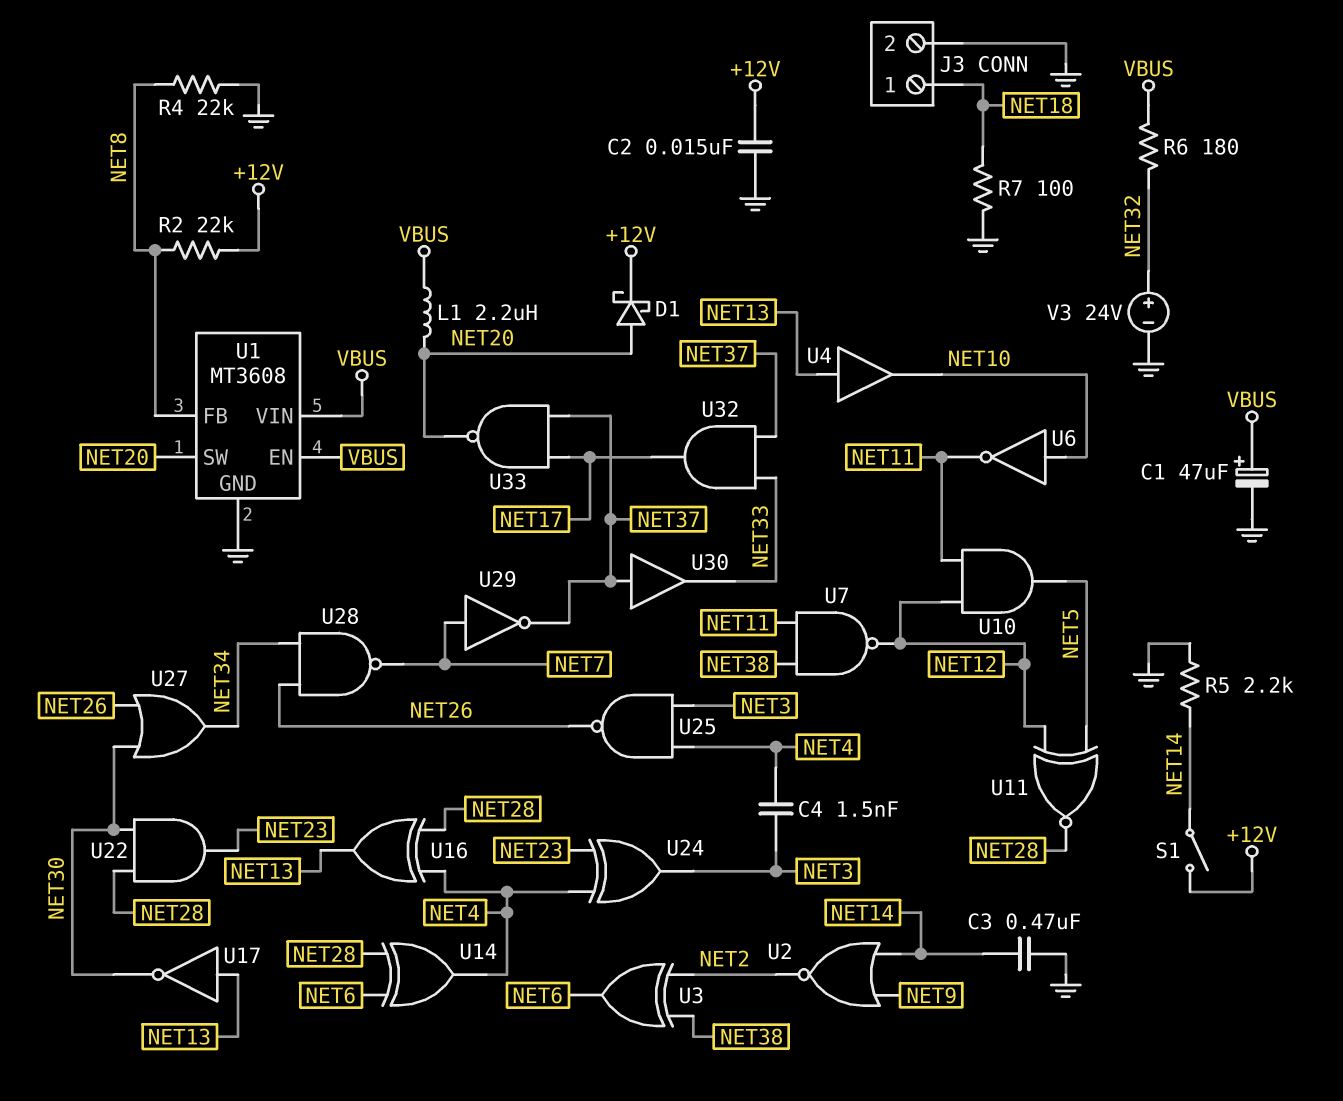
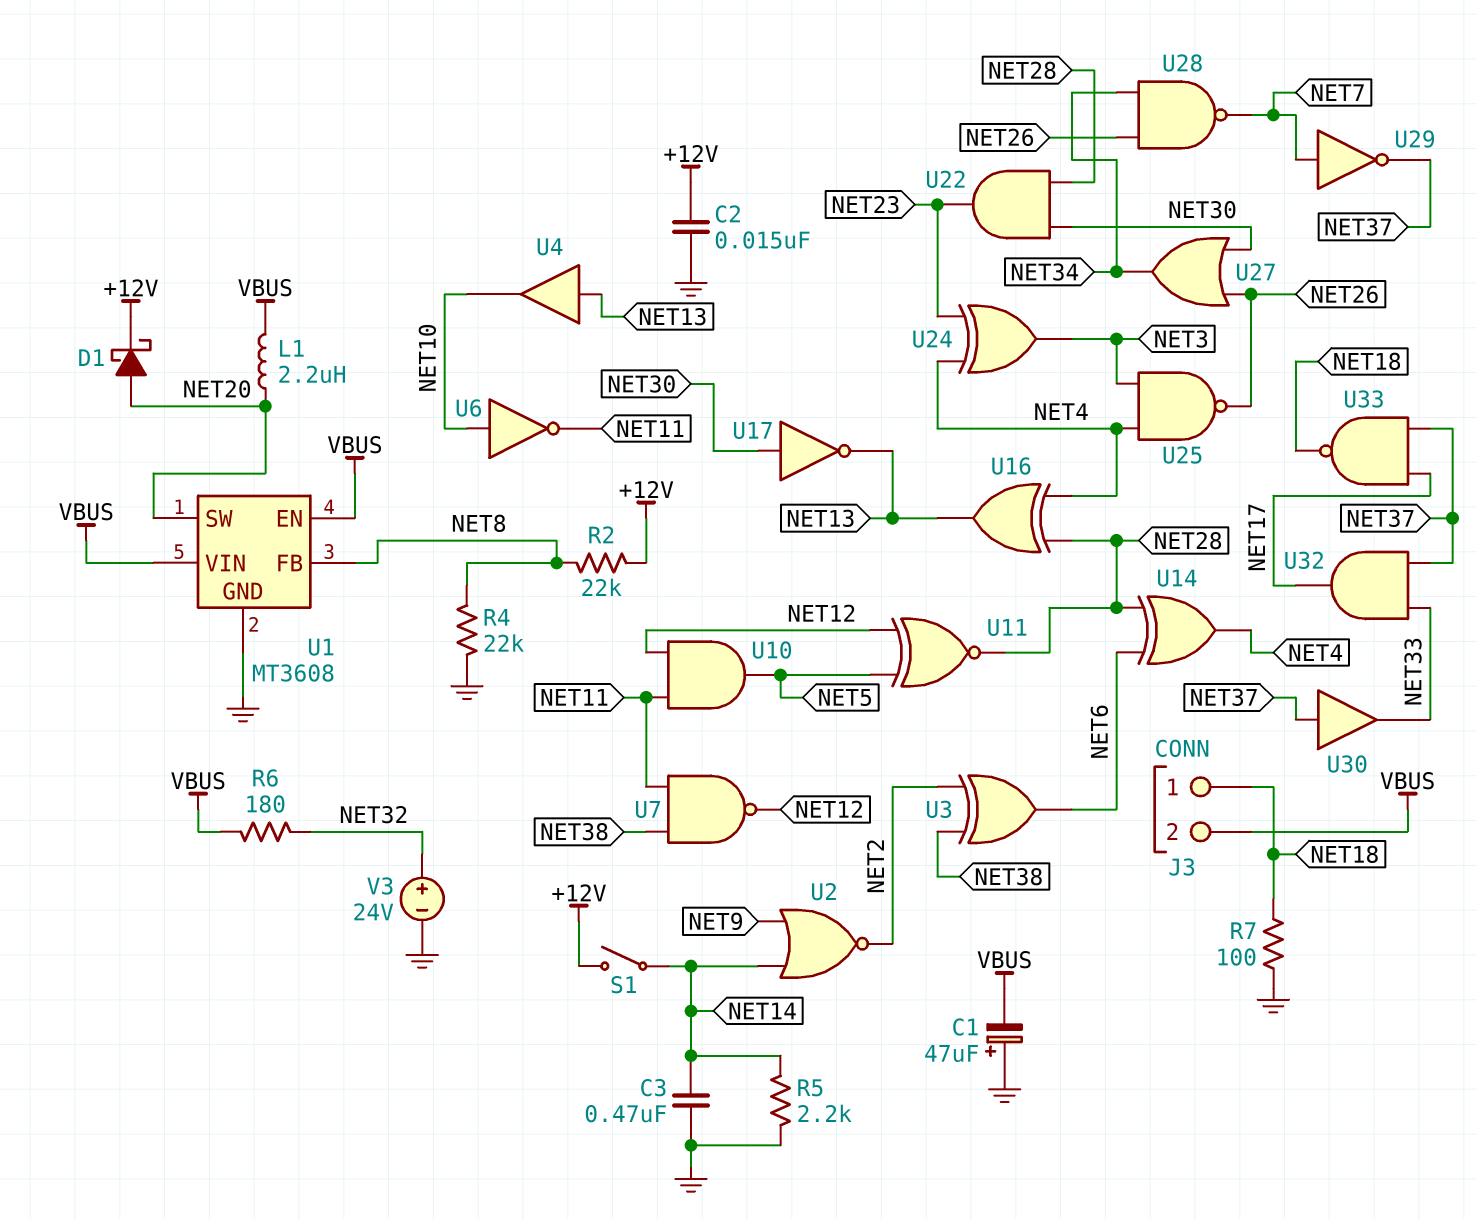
C1: 47uF (plus VBUS, minus GND) -> 47uF (plus GND, minus VBUS)
C4: 1.5nF (NET3, NET4) -> none
J3 pin 2: GND -> VBUS
U17: NOT (in NET13, out NET30) -> NOT (in NET30, out NET13)
U33: NAND (in NET17, in NET37, out NET20) -> NAND (in NET17, in NET37, out NET18)

